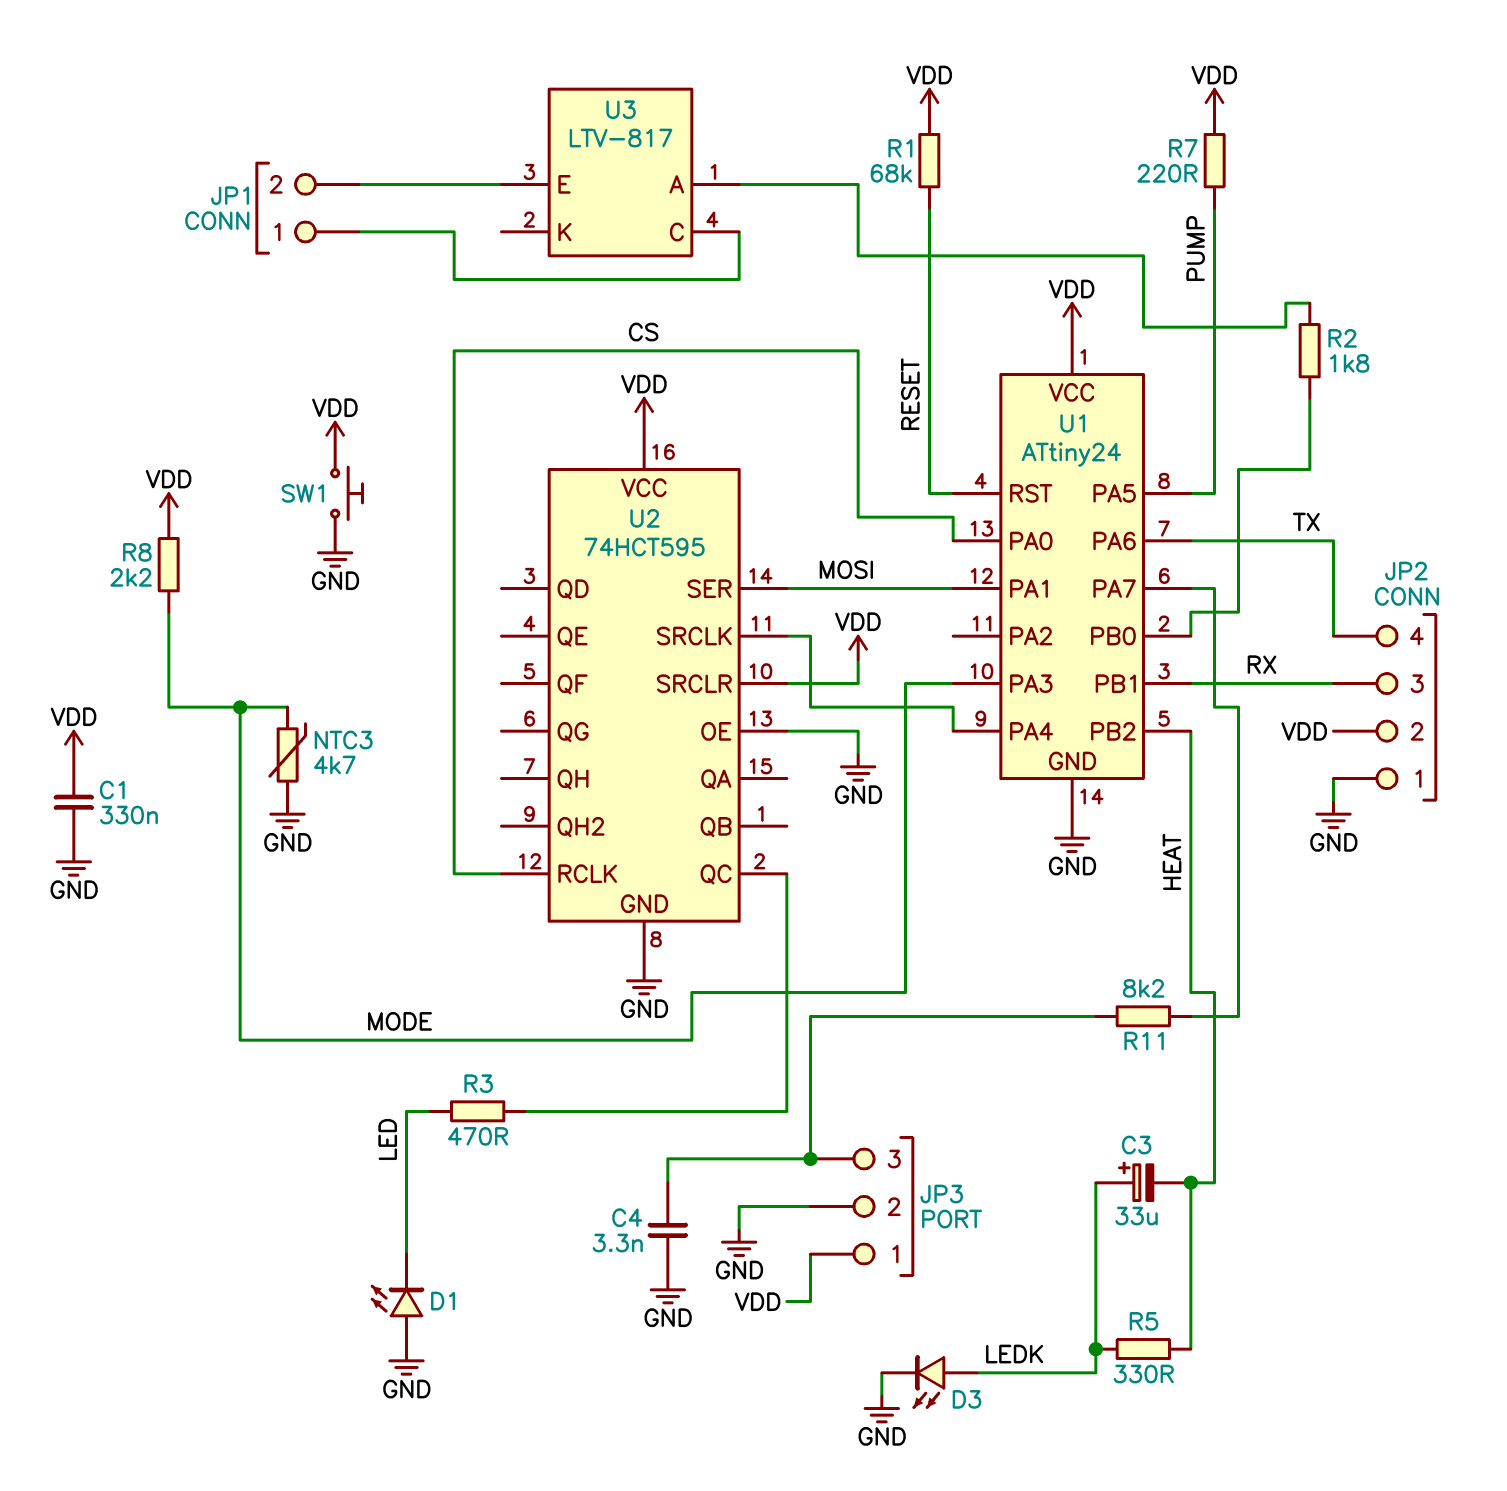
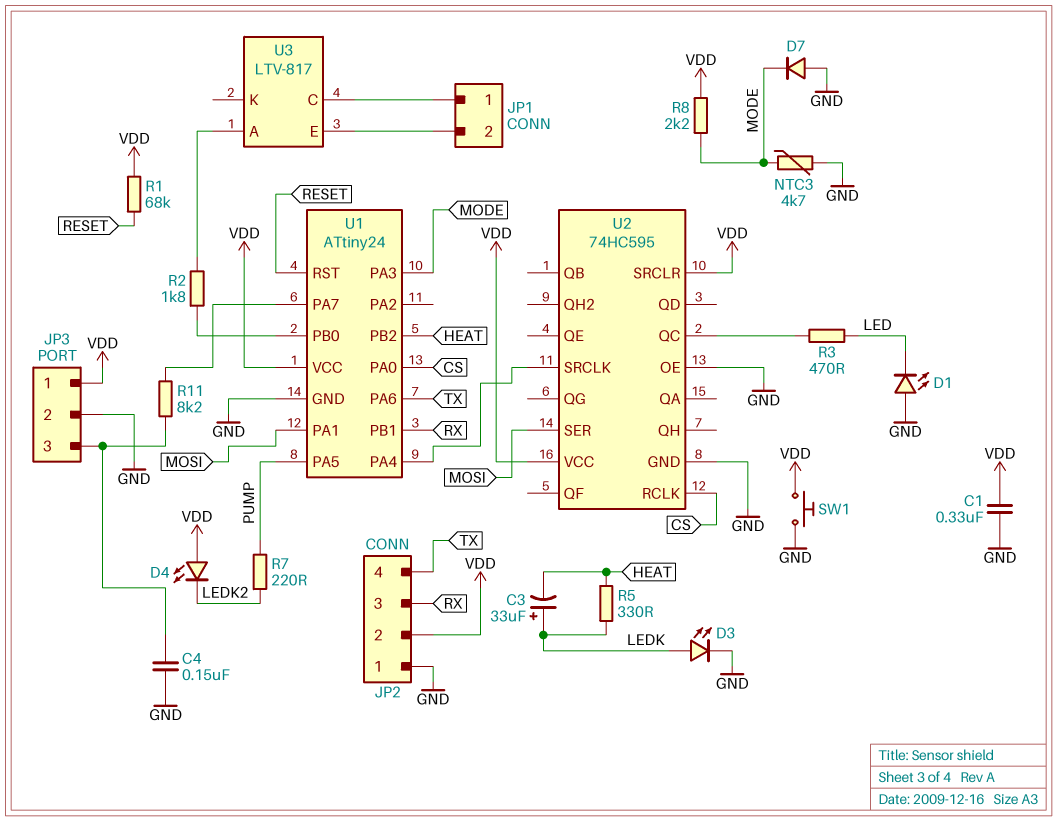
C4: 3.3nF (GND, JP3/3) -> 150nF (GND, JP3/3)
D4: none -> LED (A VDD, K LEDK2)
D7: none -> diode (A GND, K MODE)
R7: 220 (PUMP, VDD) -> 220 (LEDK2, PUMP)
U2: 74HCT595 -> 74HC595

